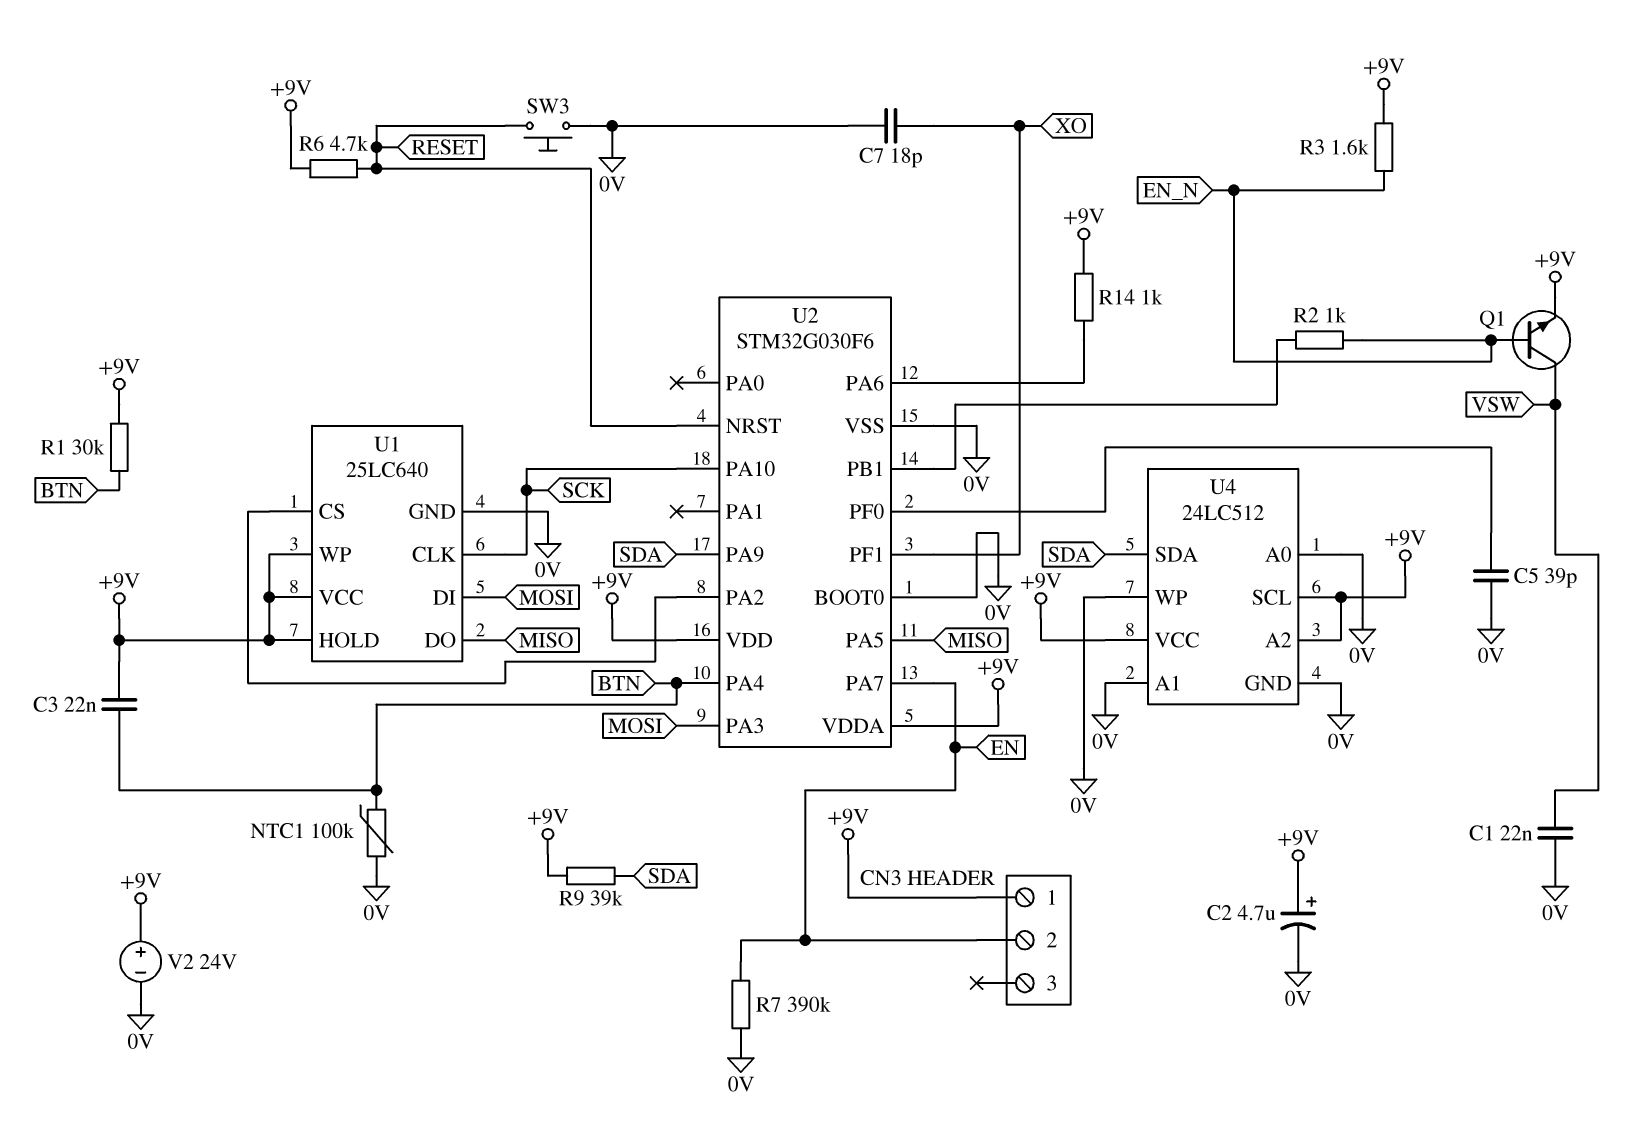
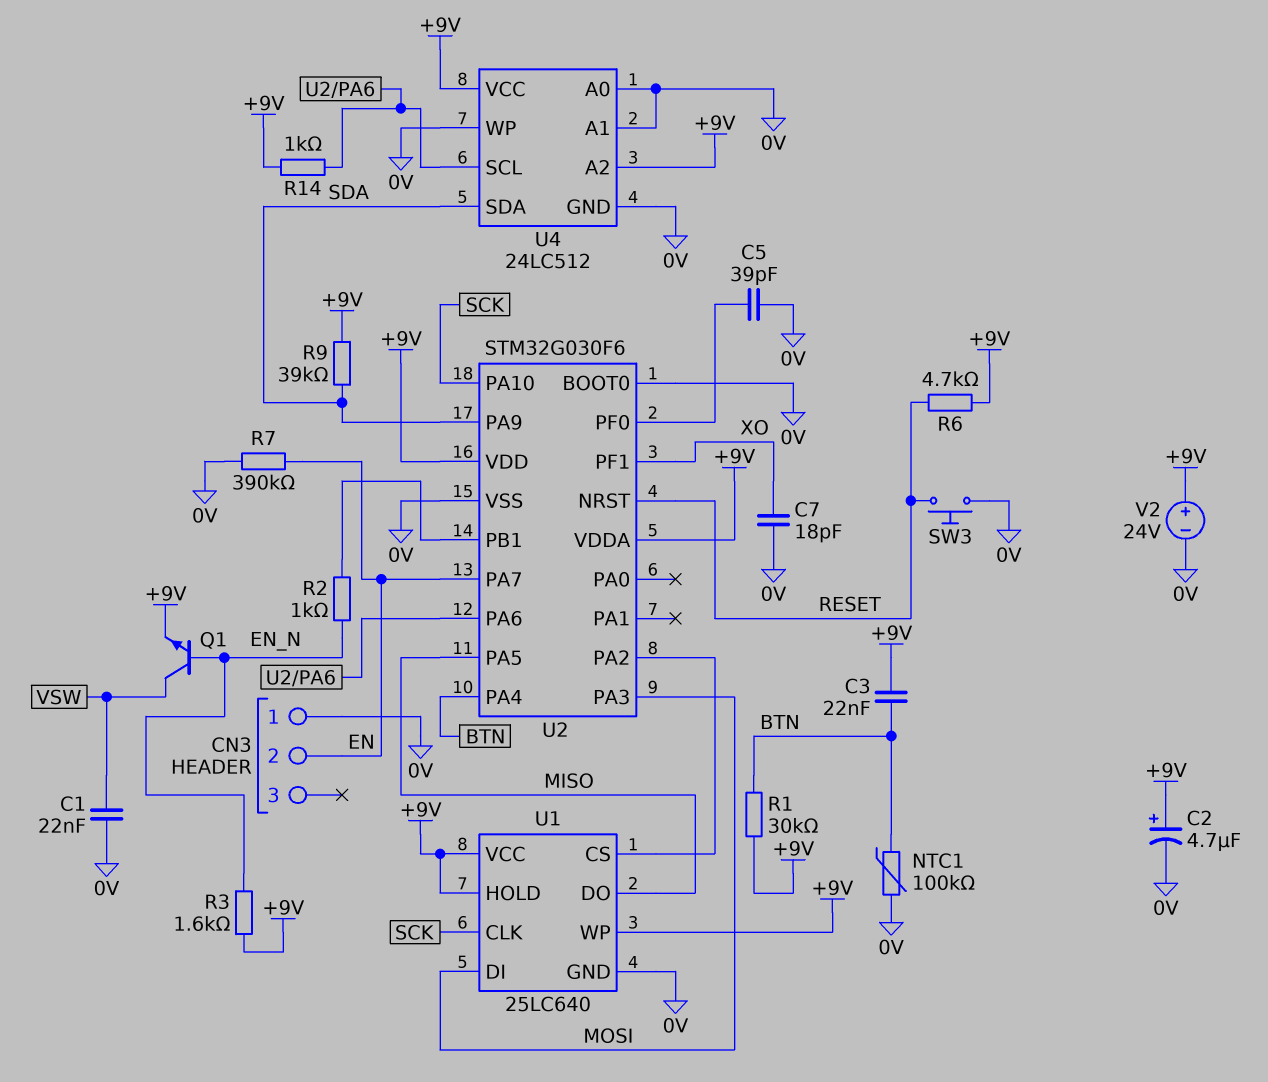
CN3 pin 1: +9V -> 0V
U4 pin SCL: +9V -> U2/PA6

